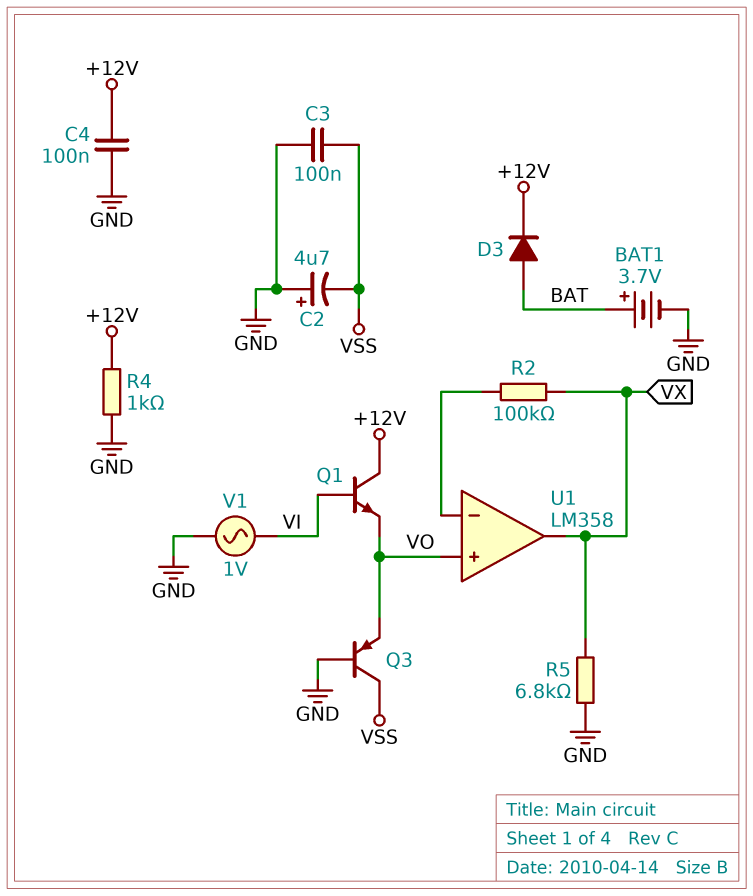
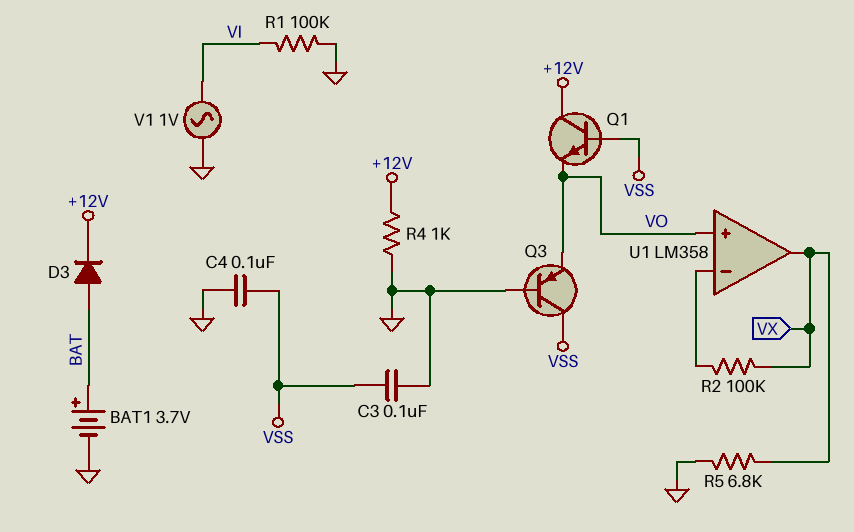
C2: 4.7uF (plus GND, minus VSS) -> none
C4: 100nF (+12V, GND) -> 100nF (GND, VSS)
Q1: NPN (B VI, C +12V, E VO) -> NPN (B VSS, C +12V, E VO)
R1: none -> 100k (GND, VI)

